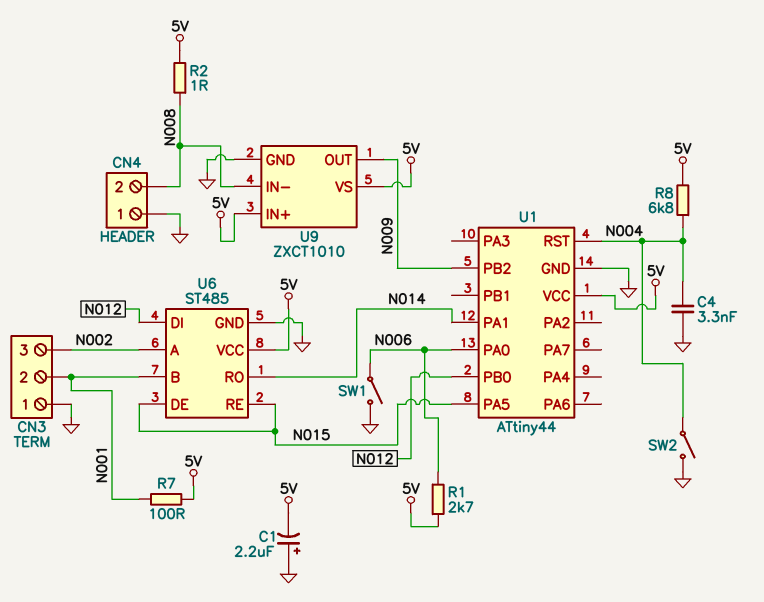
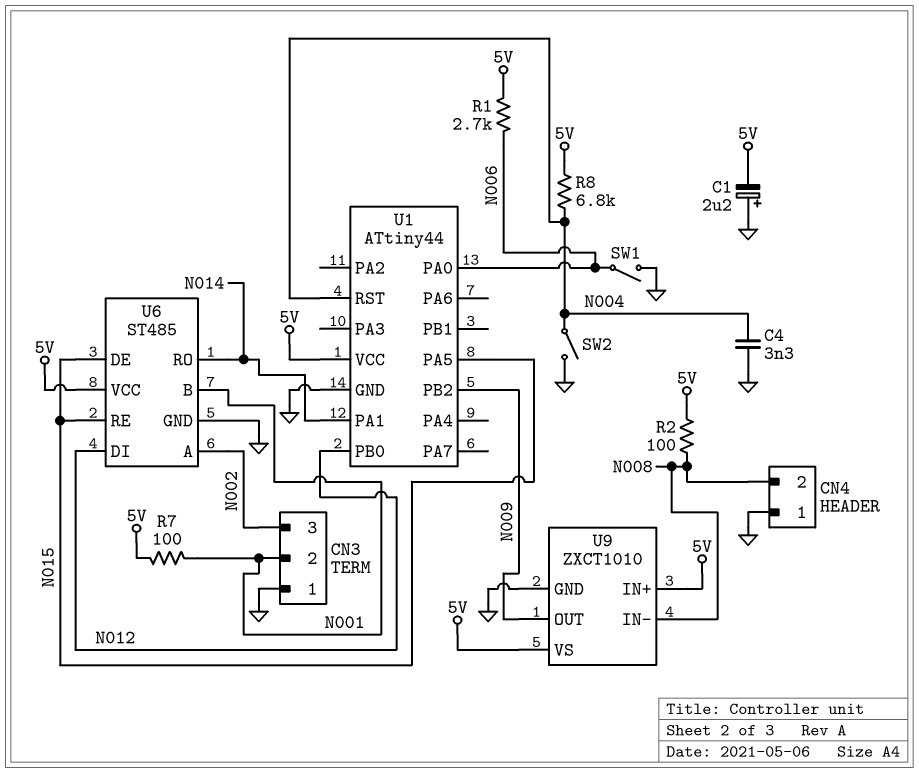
R2: 1 (5V, N008) -> 100 (5V, N008)

